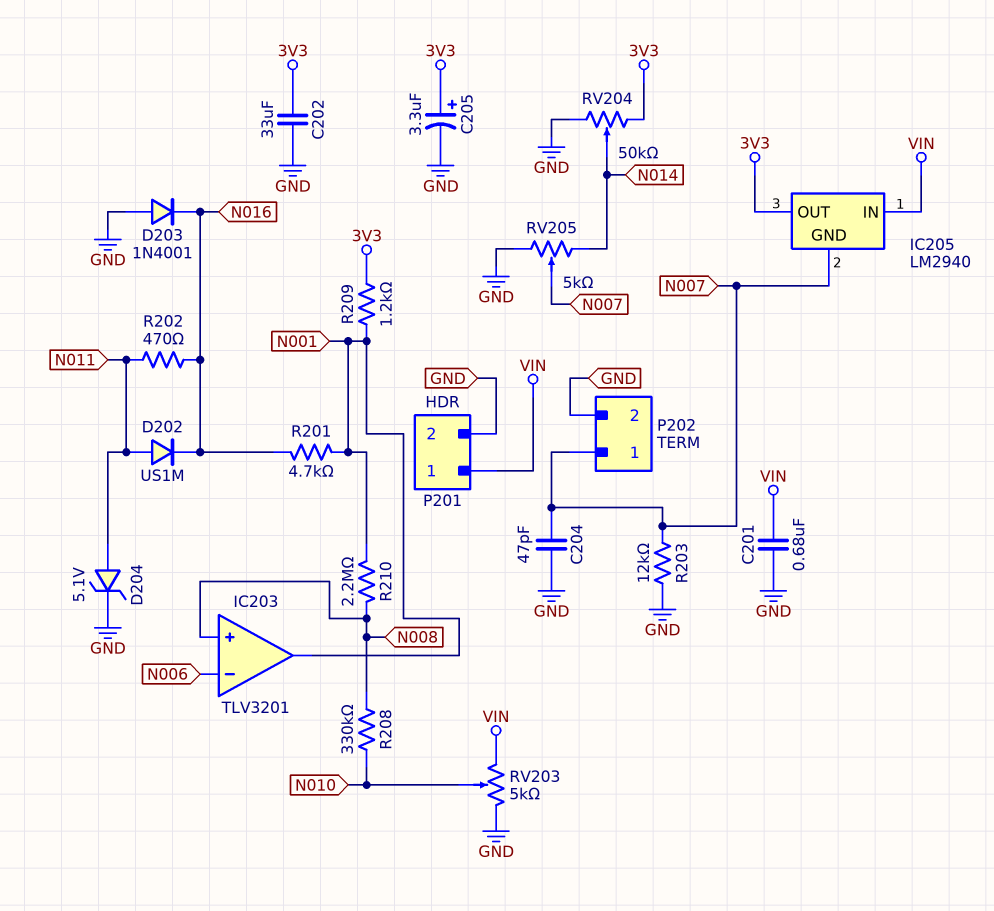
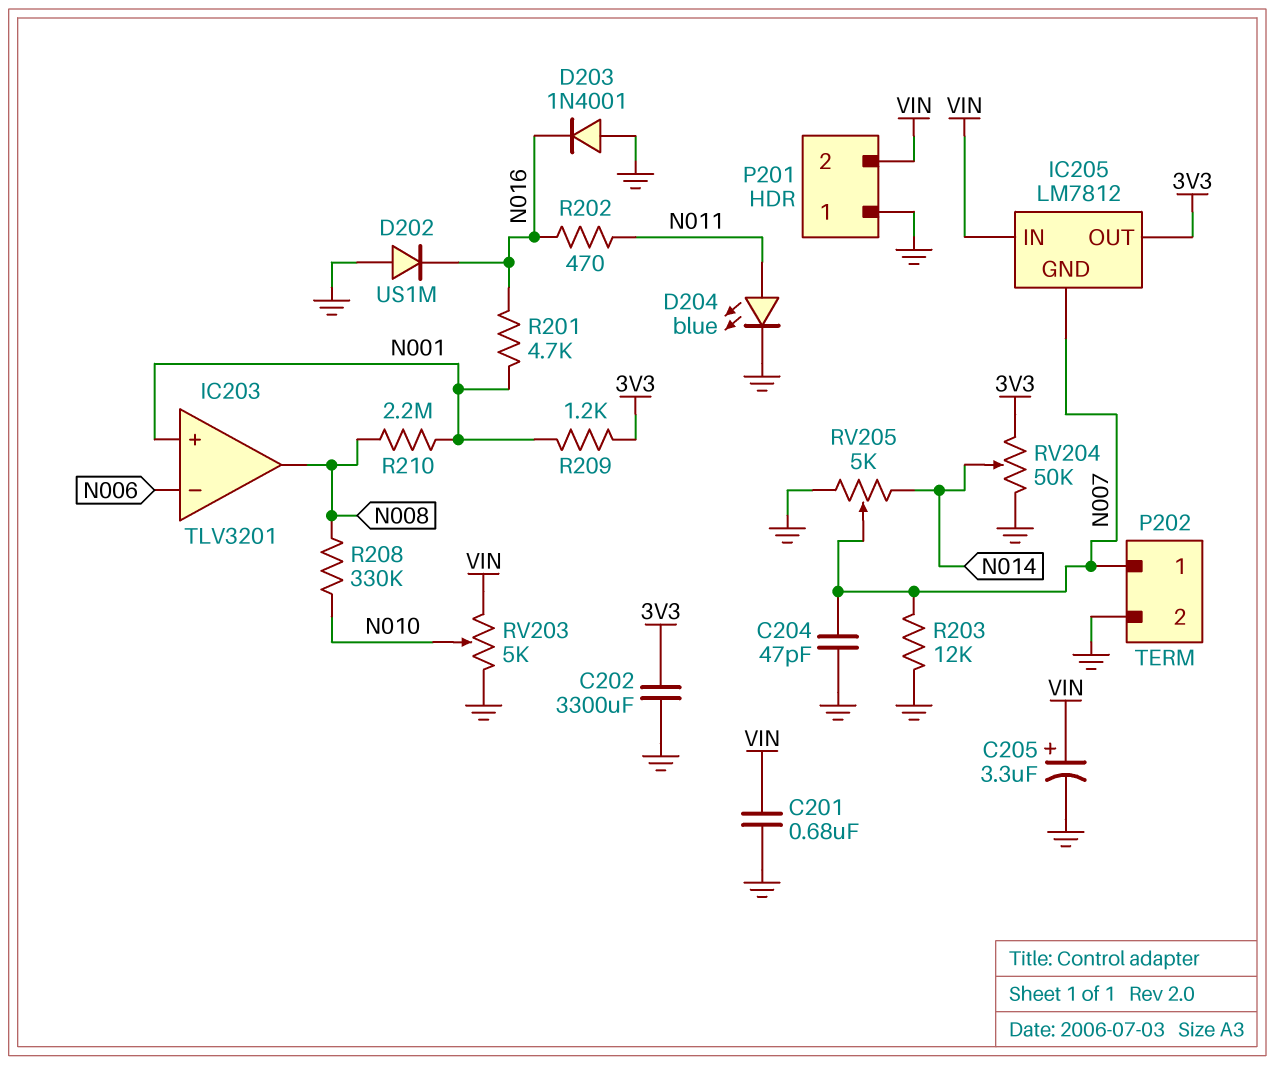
C202: 33uF (3V3, GND) -> 3300uF (3V3, GND)
C205: 3.3uF (plus 3V3, minus GND) -> 3.3uF (plus VIN, minus GND)
D202: diode US1M (A N011, K N016) -> diode US1M (A GND, K N016)
D204: zener 5.1V (A N011, K GND) -> LED blue (A N011, K GND)
IC203 pin in+: N008 -> N001
IC203 pin out: N001 -> N008
IC205: LM2940 -> LM7812
P201 pin 1: VIN -> GND
P201 pin 2: GND -> VIN

